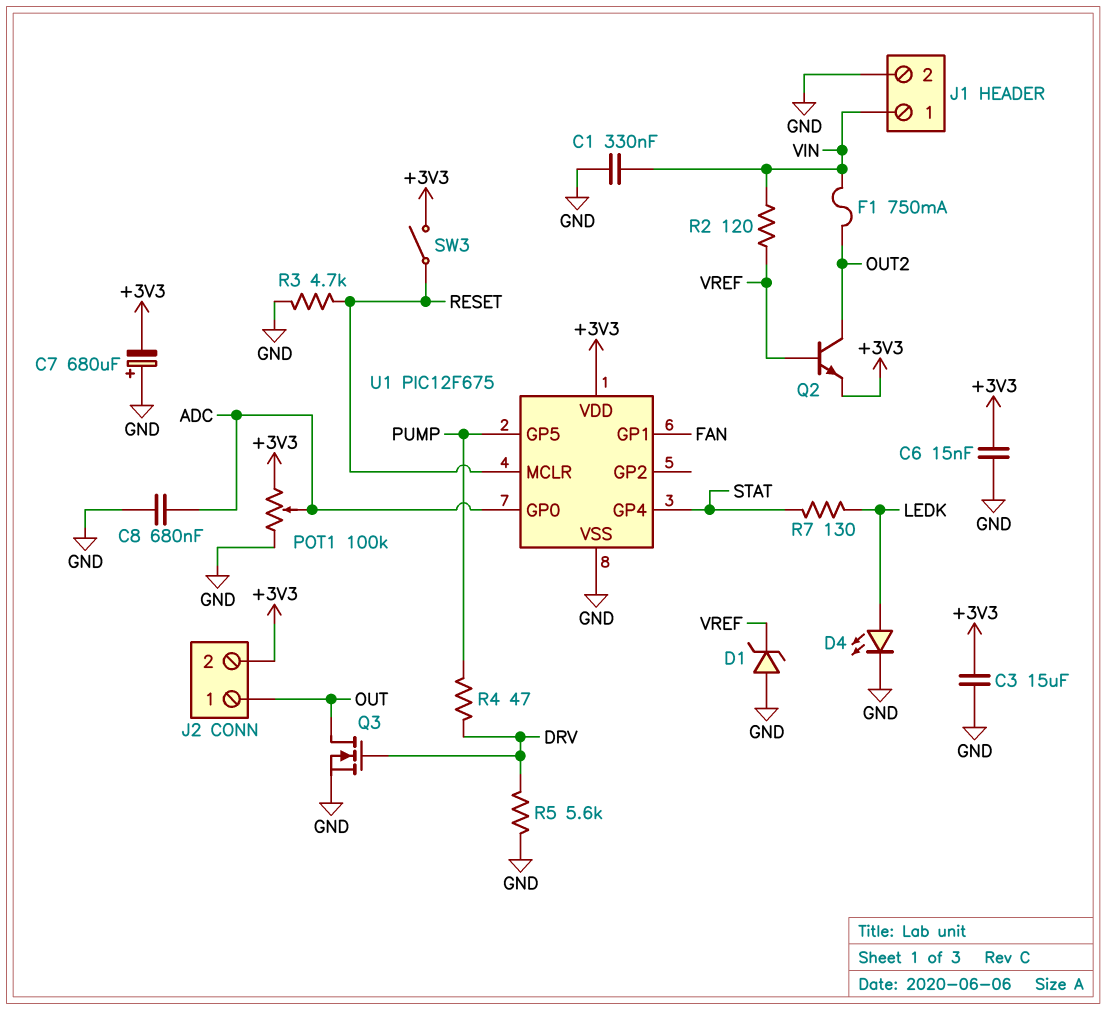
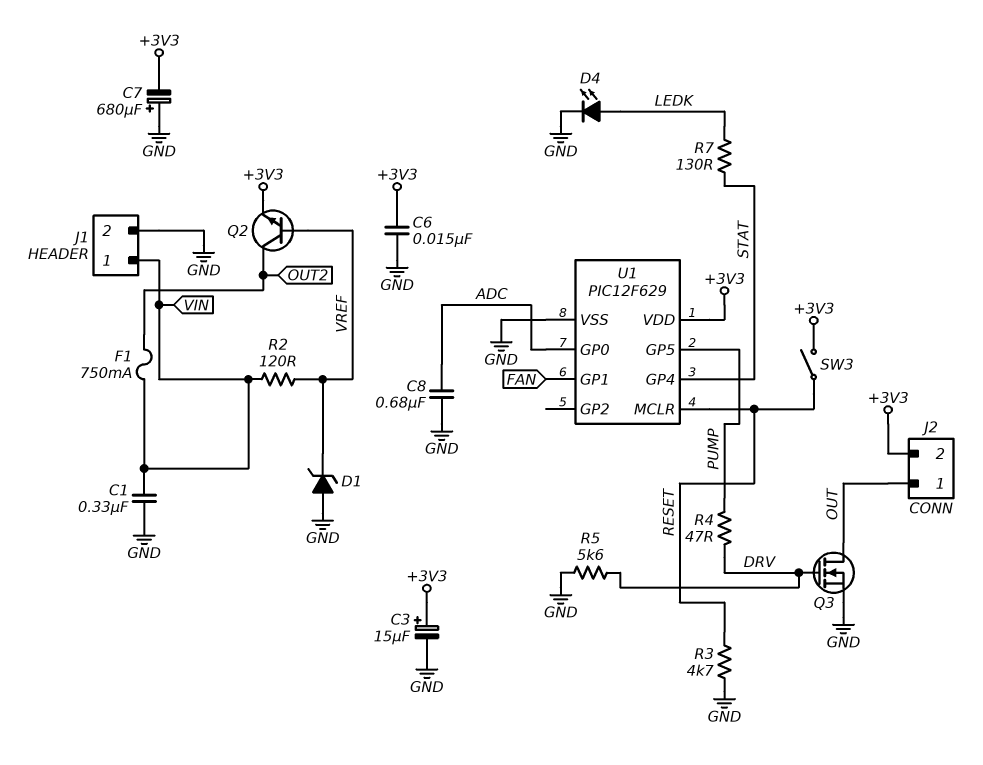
C3: 15uF (+3V3, GND) -> 15uF (plus +3V3, minus GND)
POT1: 100k (+3V3, GND, wiper ADC) -> none
U1: PIC12F675 -> PIC12F629

